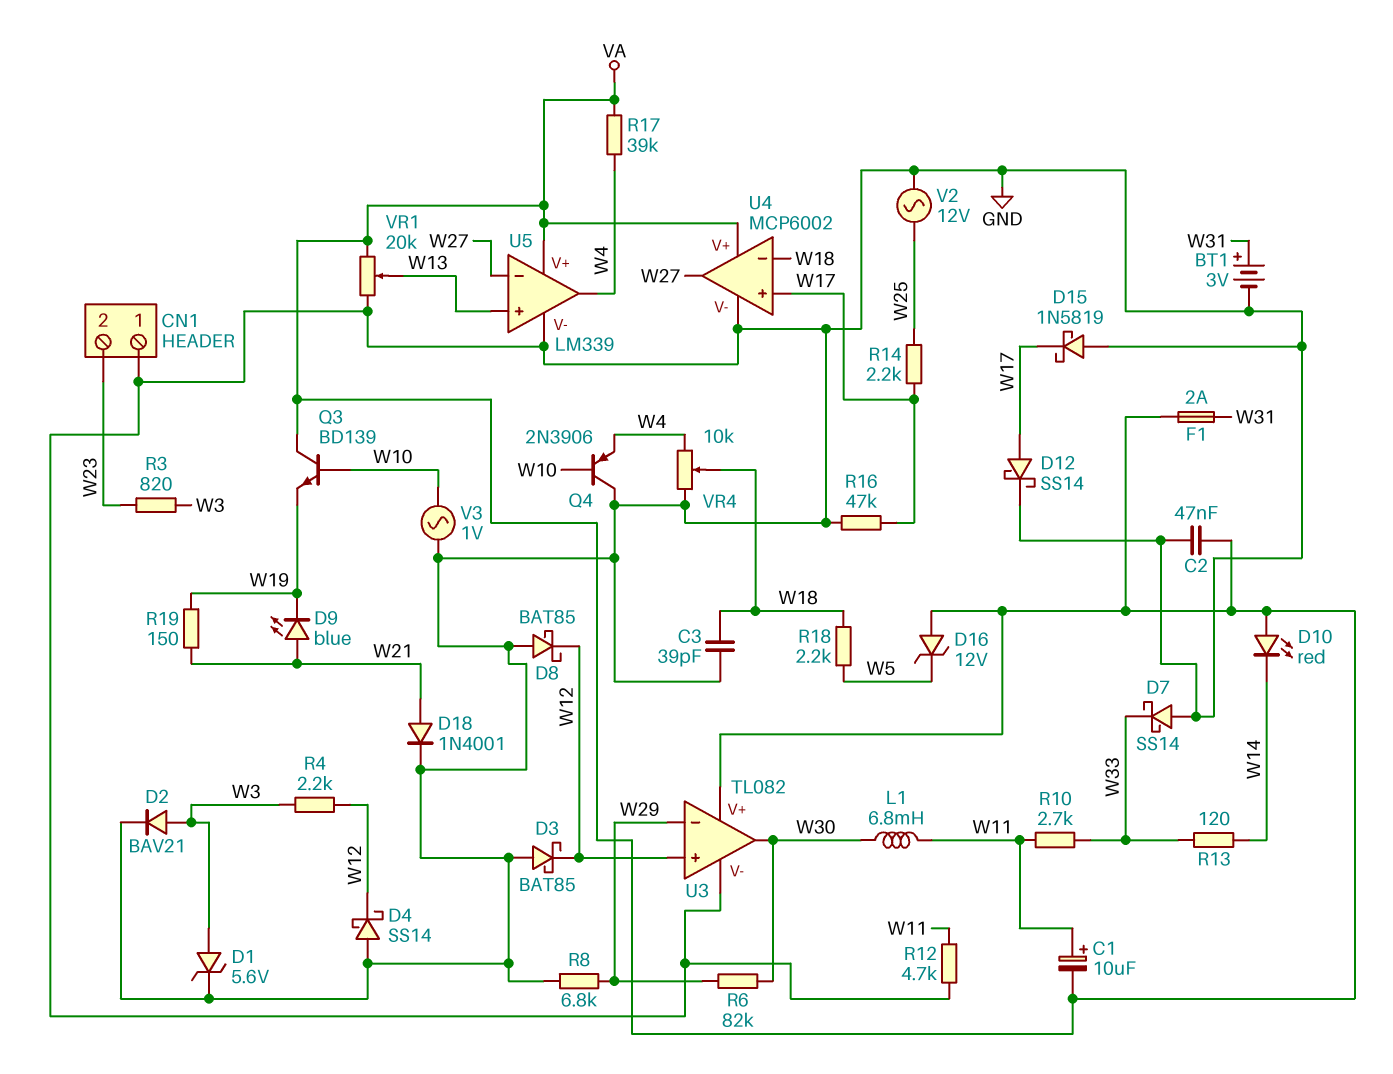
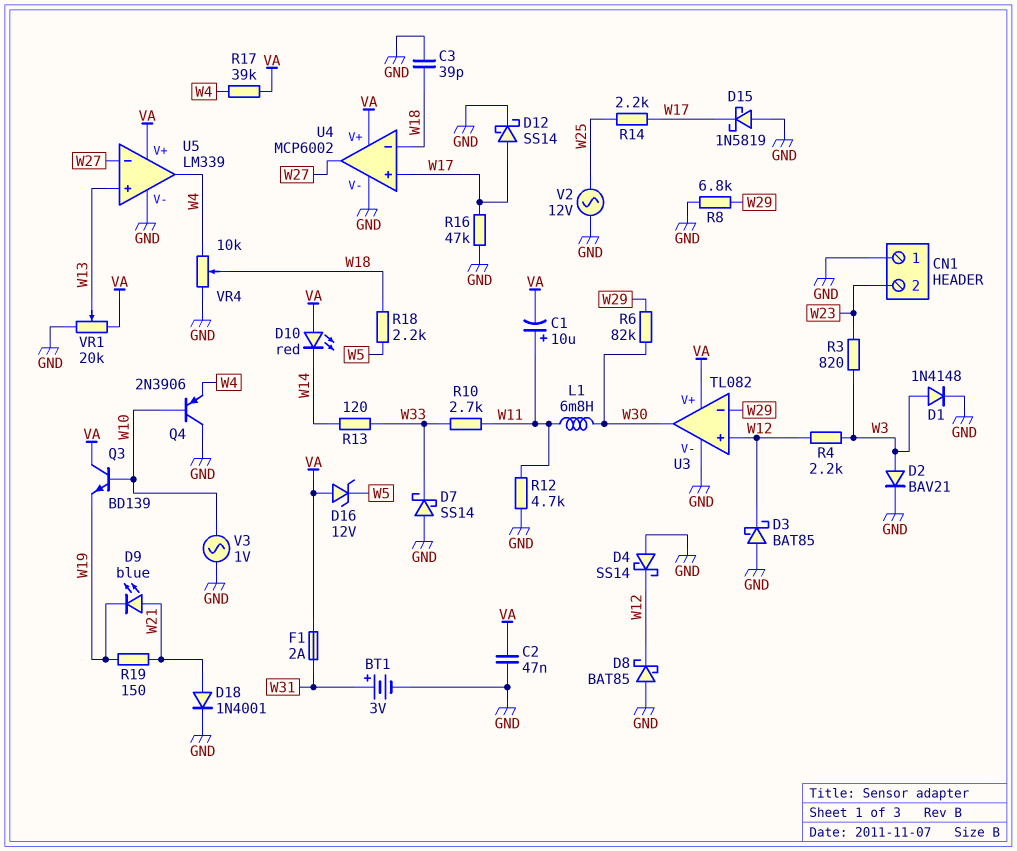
D1: zener 5.6V (A W3, K GND) -> diode 1N4148 (A W3, K GND)

